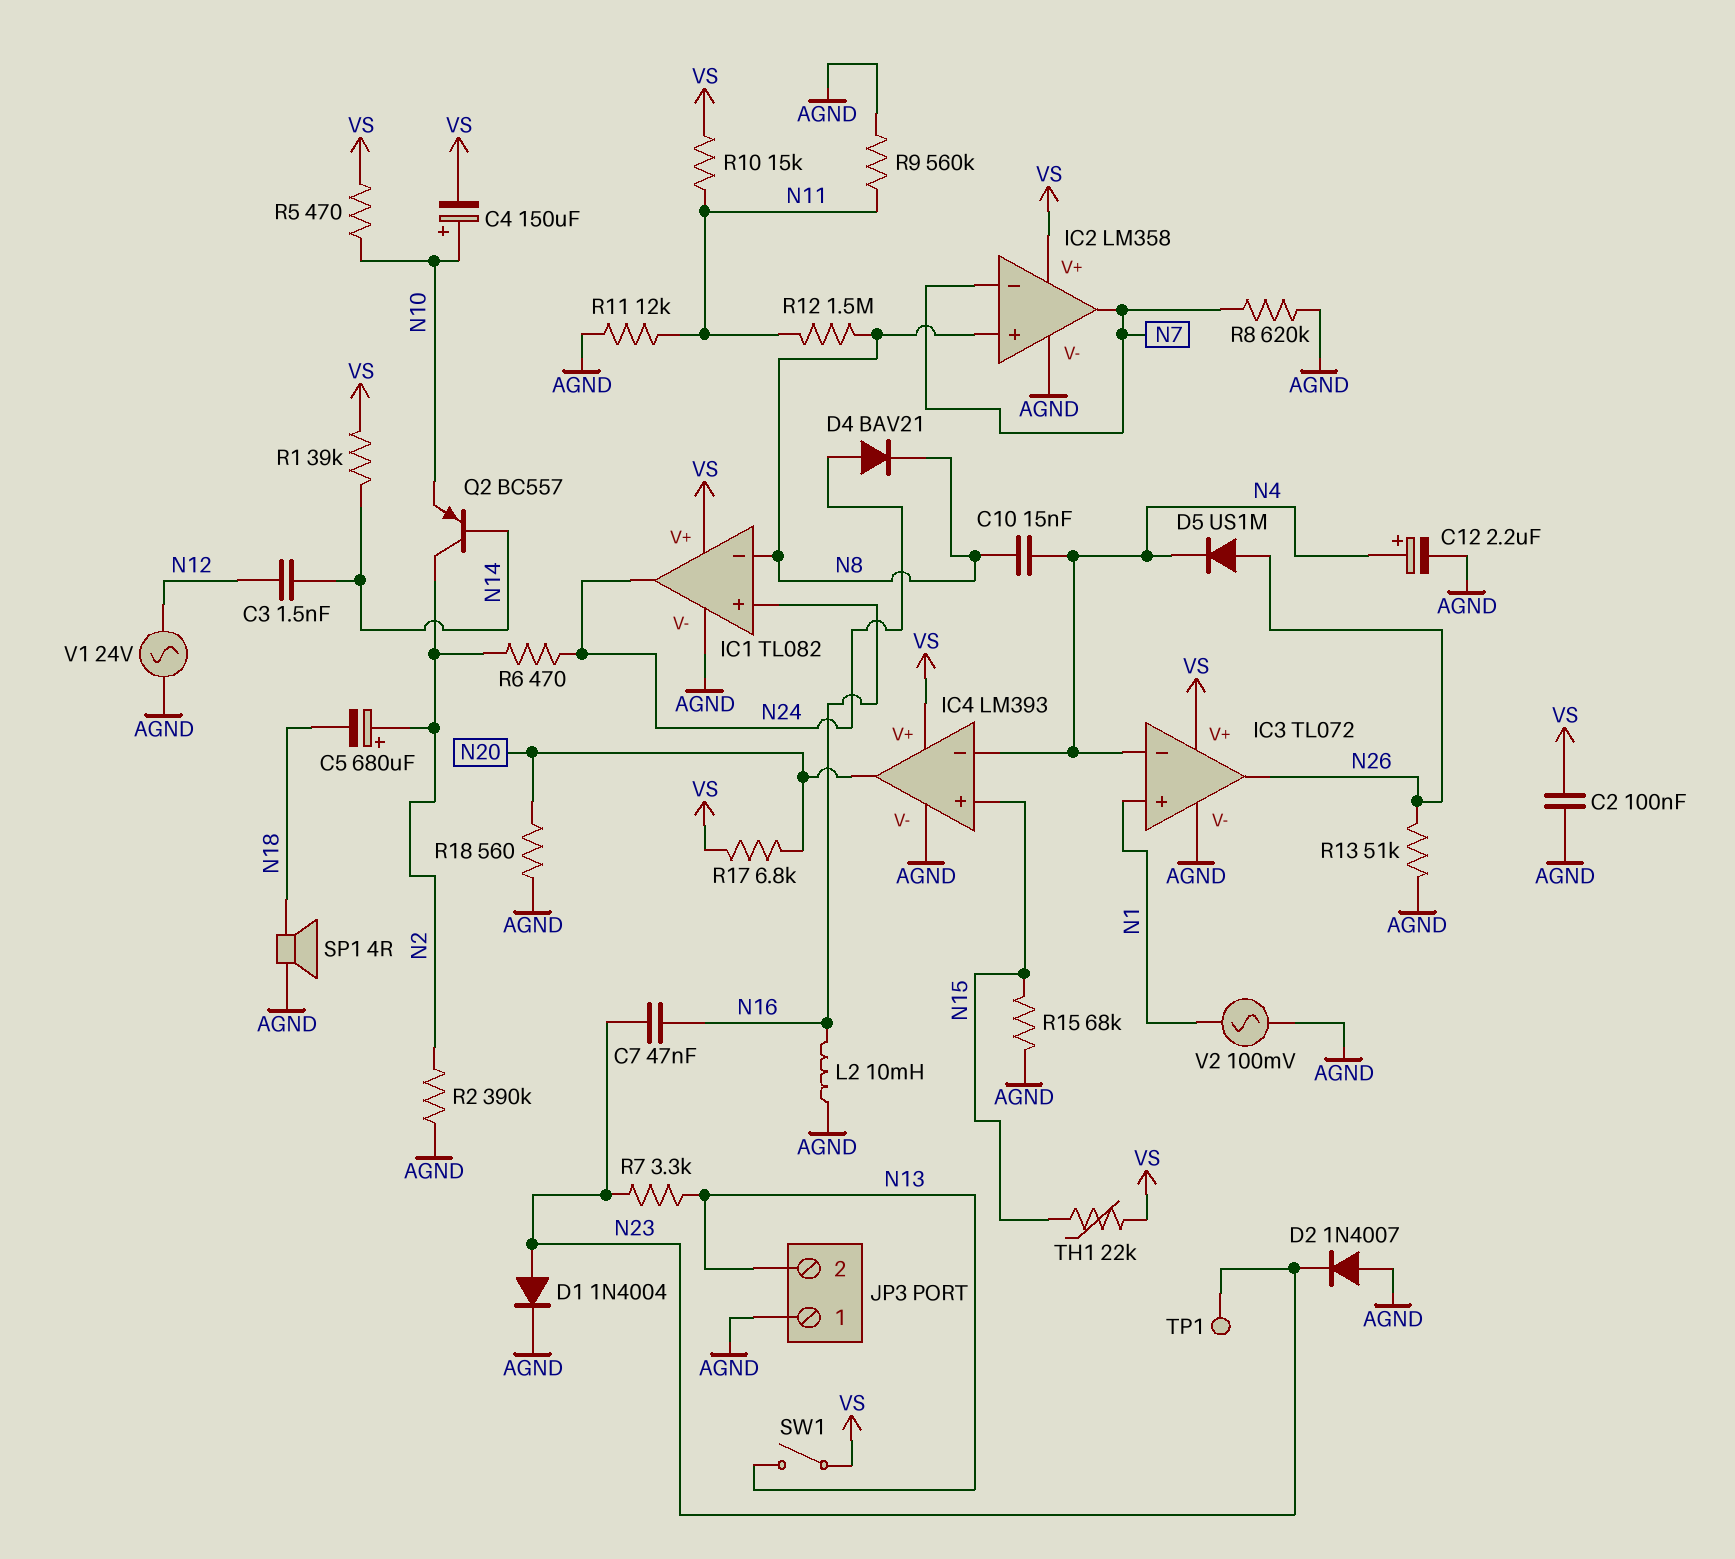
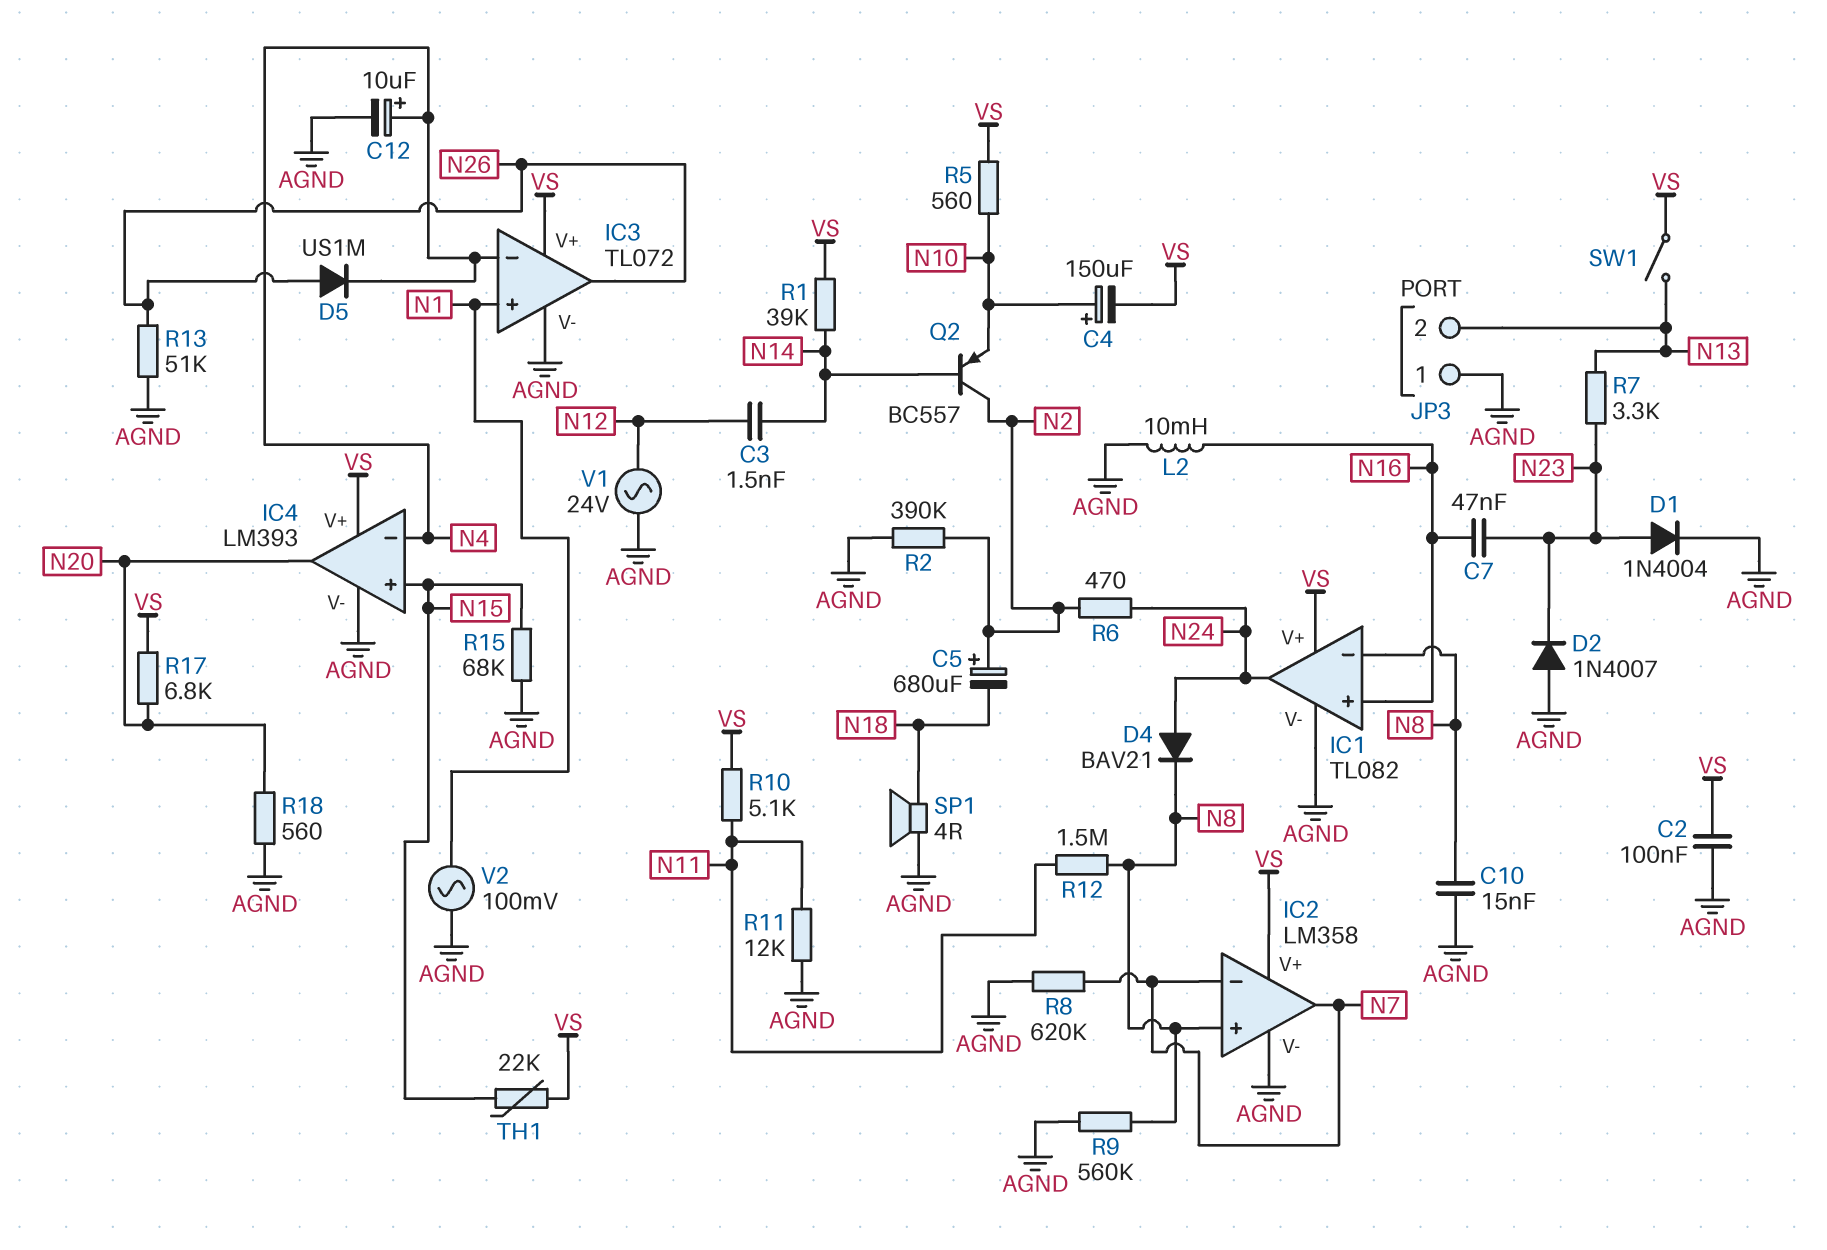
C10: 15nF (N4, N8) -> 15nF (AGND, N8)
C12: 2.2uF (plus N4, minus AGND) -> 10uF (plus N4, minus AGND)
R5: 470 (N10, VS) -> 560 (N10, VS)
R9: 560k (AGND, N11) -> 560k (AGND, N8)
R10: 15k (N11, VS) -> 5.1k (N11, VS)
TP1: test point (N23) -> none

